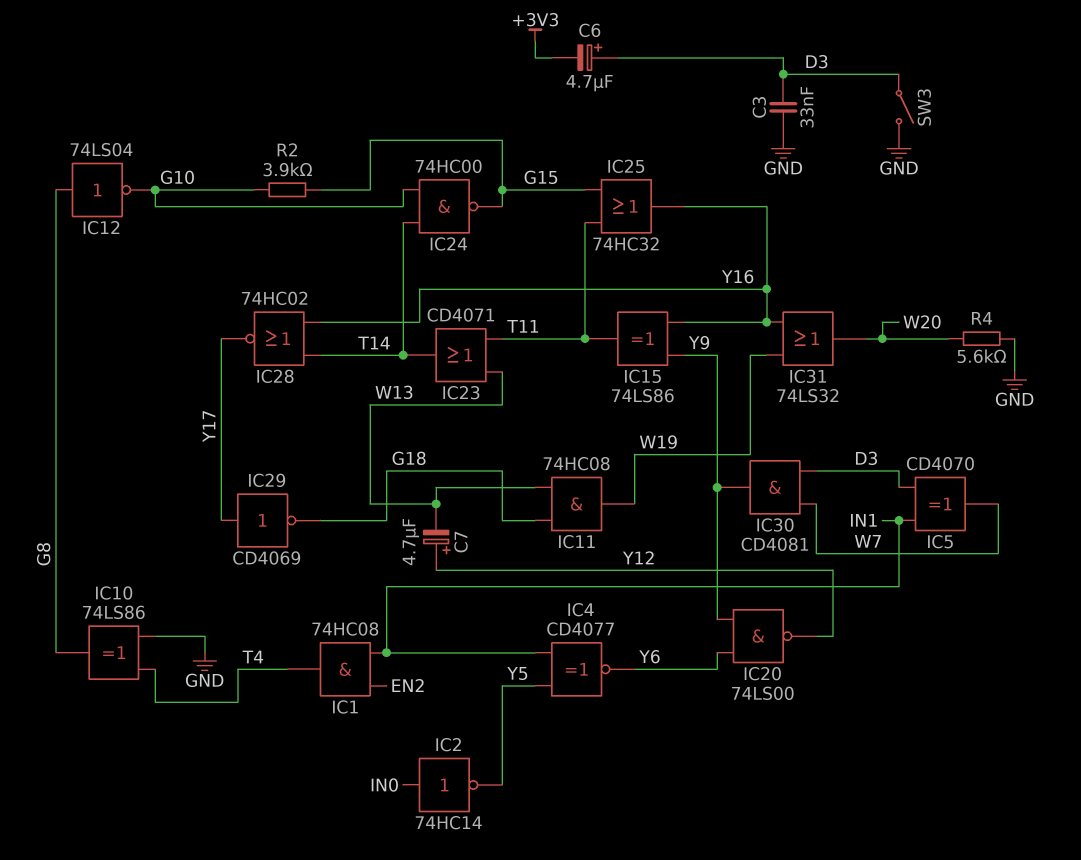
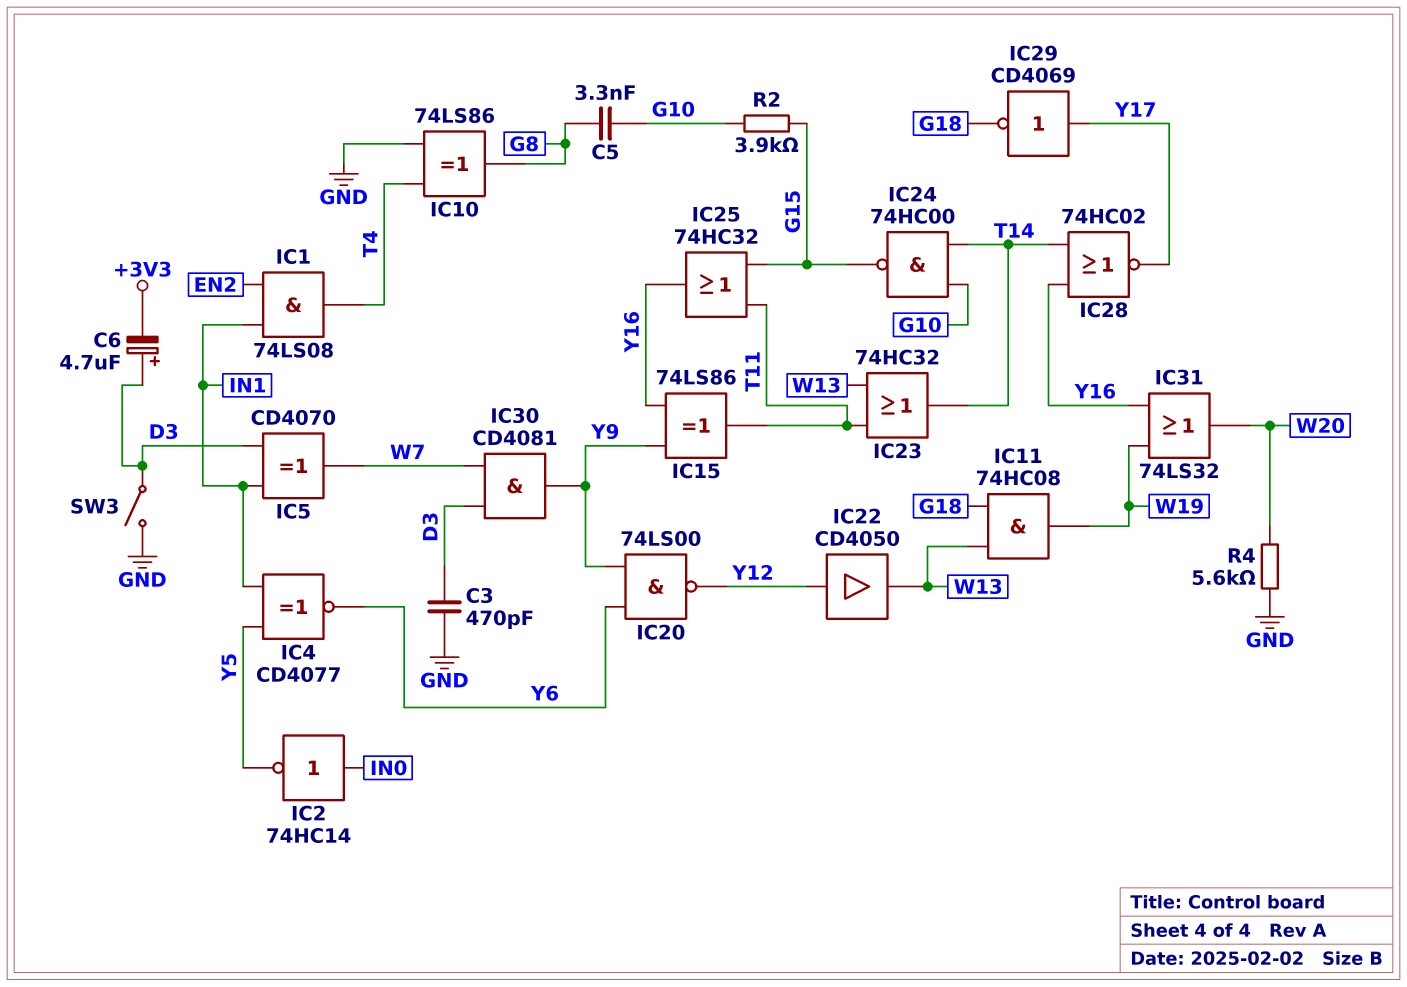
C3: 33nF (D3, GND) -> 470pF (D3, GND)
C5: none -> 3.3nF (G8, G10)
C7: 4.7uF (plus Y12, minus W13) -> none
IC1: AND 74HC08 (in EN2, in IN1, out T4) -> AND 74LS08 (in EN2, in IN1, out T4)
IC12: NOT 74LS04 (in G8, out G10) -> none
IC22: none -> buffer CD4050 (in Y12, out W13)
IC23: OR CD4071 (in T11, in W13, out T14) -> OR 74HC32 (in T11, in W13, out T14)

